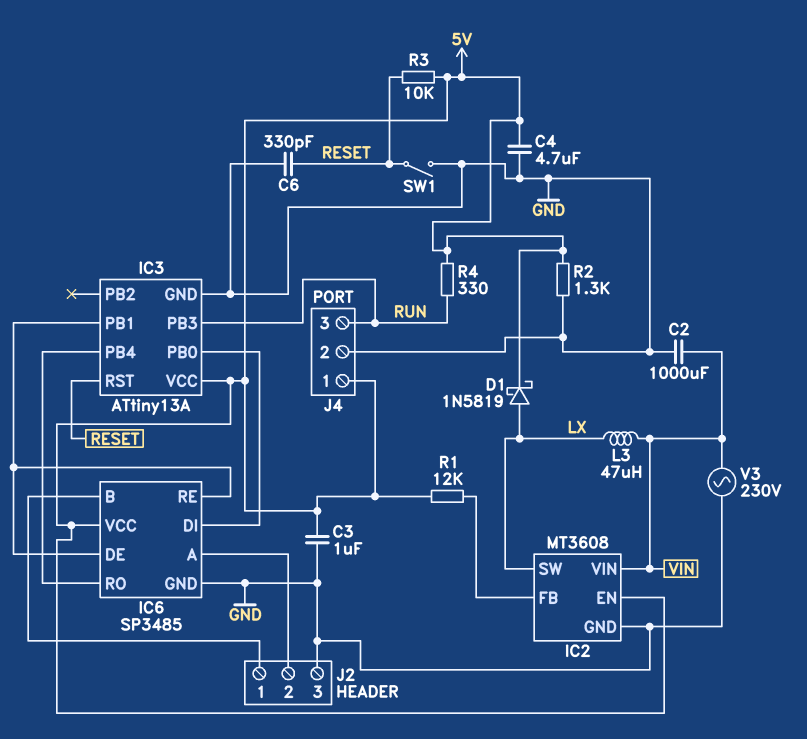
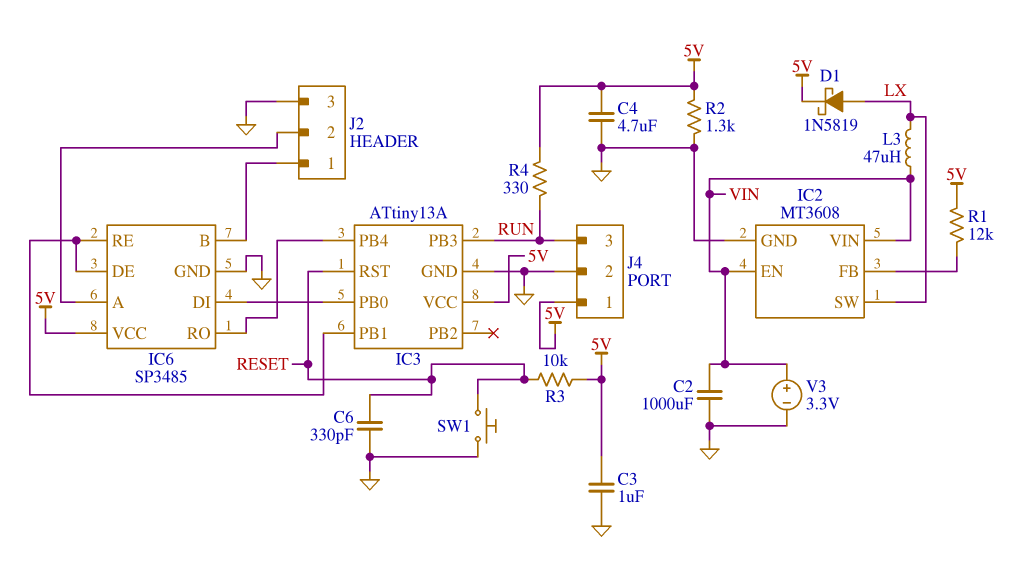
IC2 pin EN: 5V -> VIN
SW1: switch (GND, RESET) -> button (GND, RESET)
V3: AC 230V (GND, VIN) -> 3.3V (plus VIN, minus GND)

